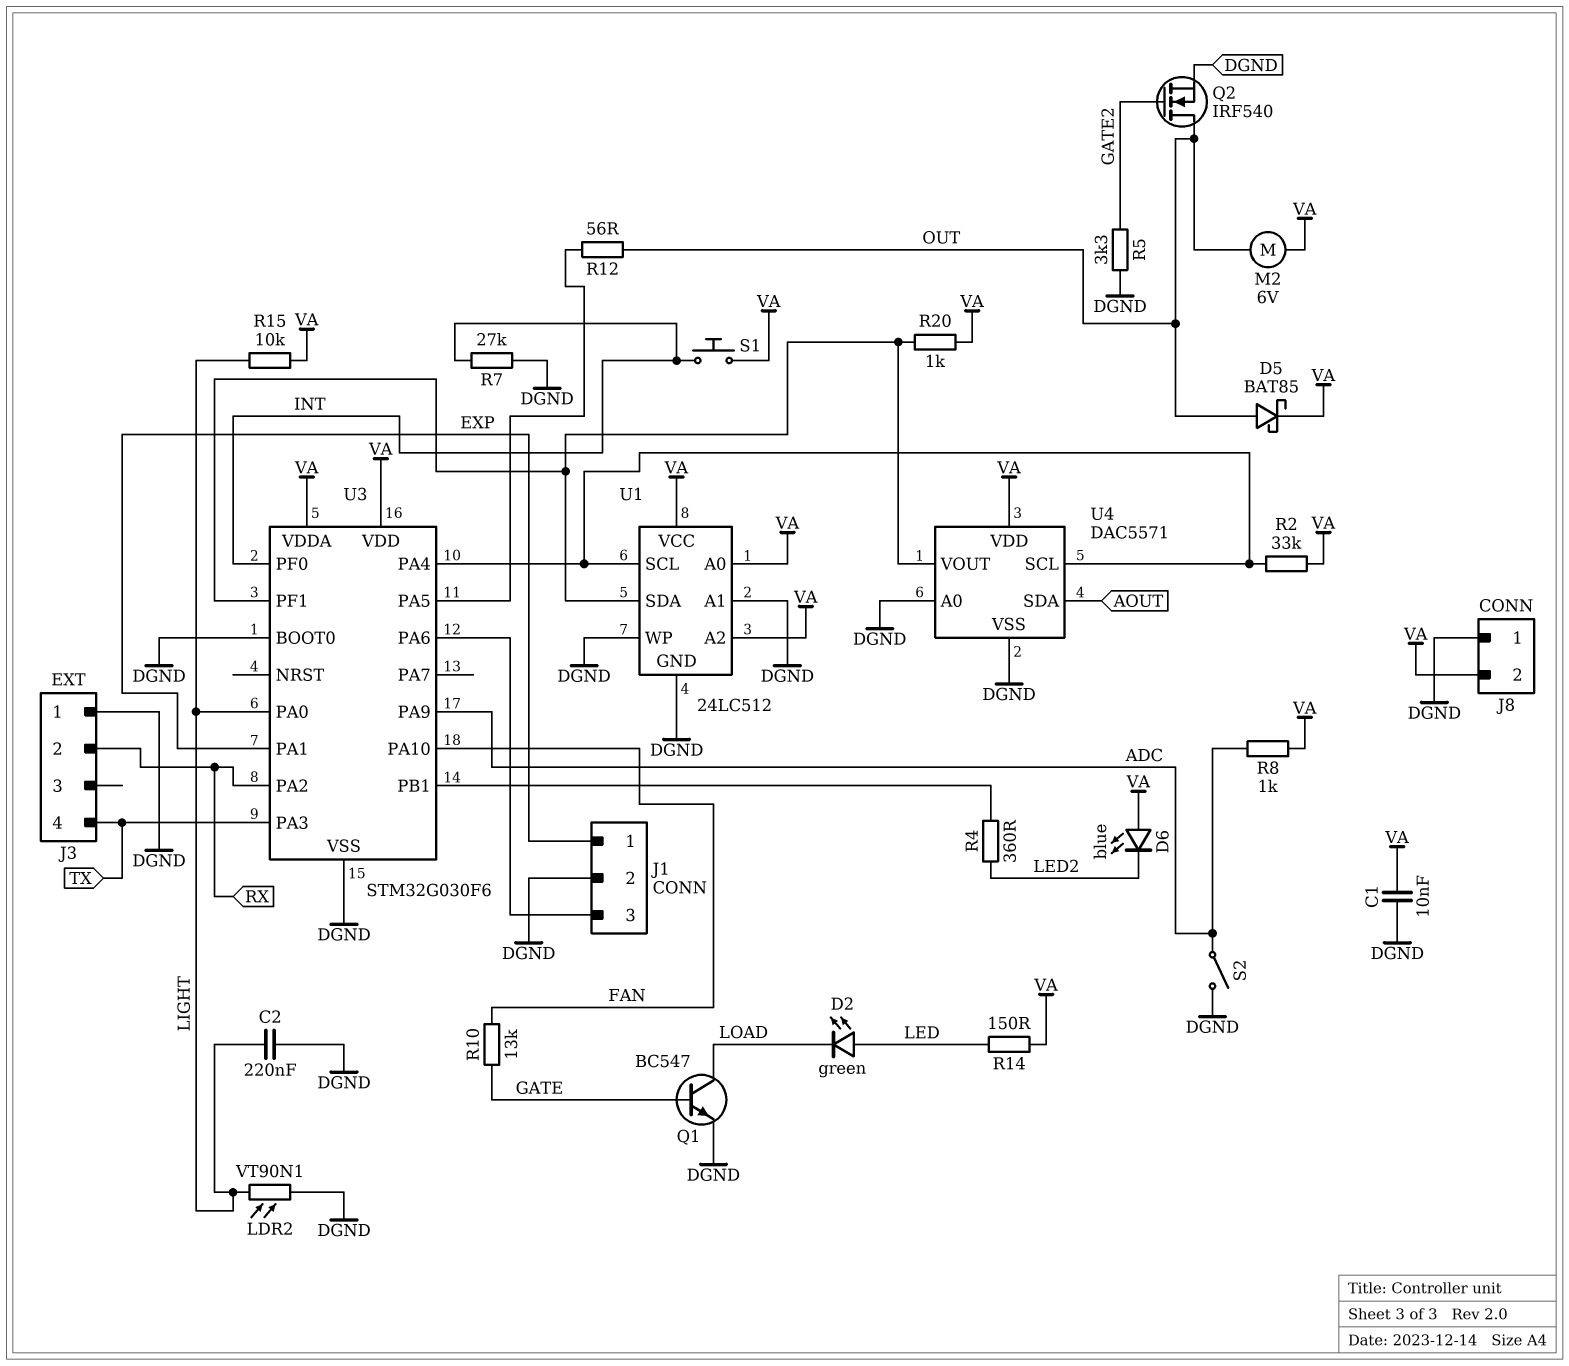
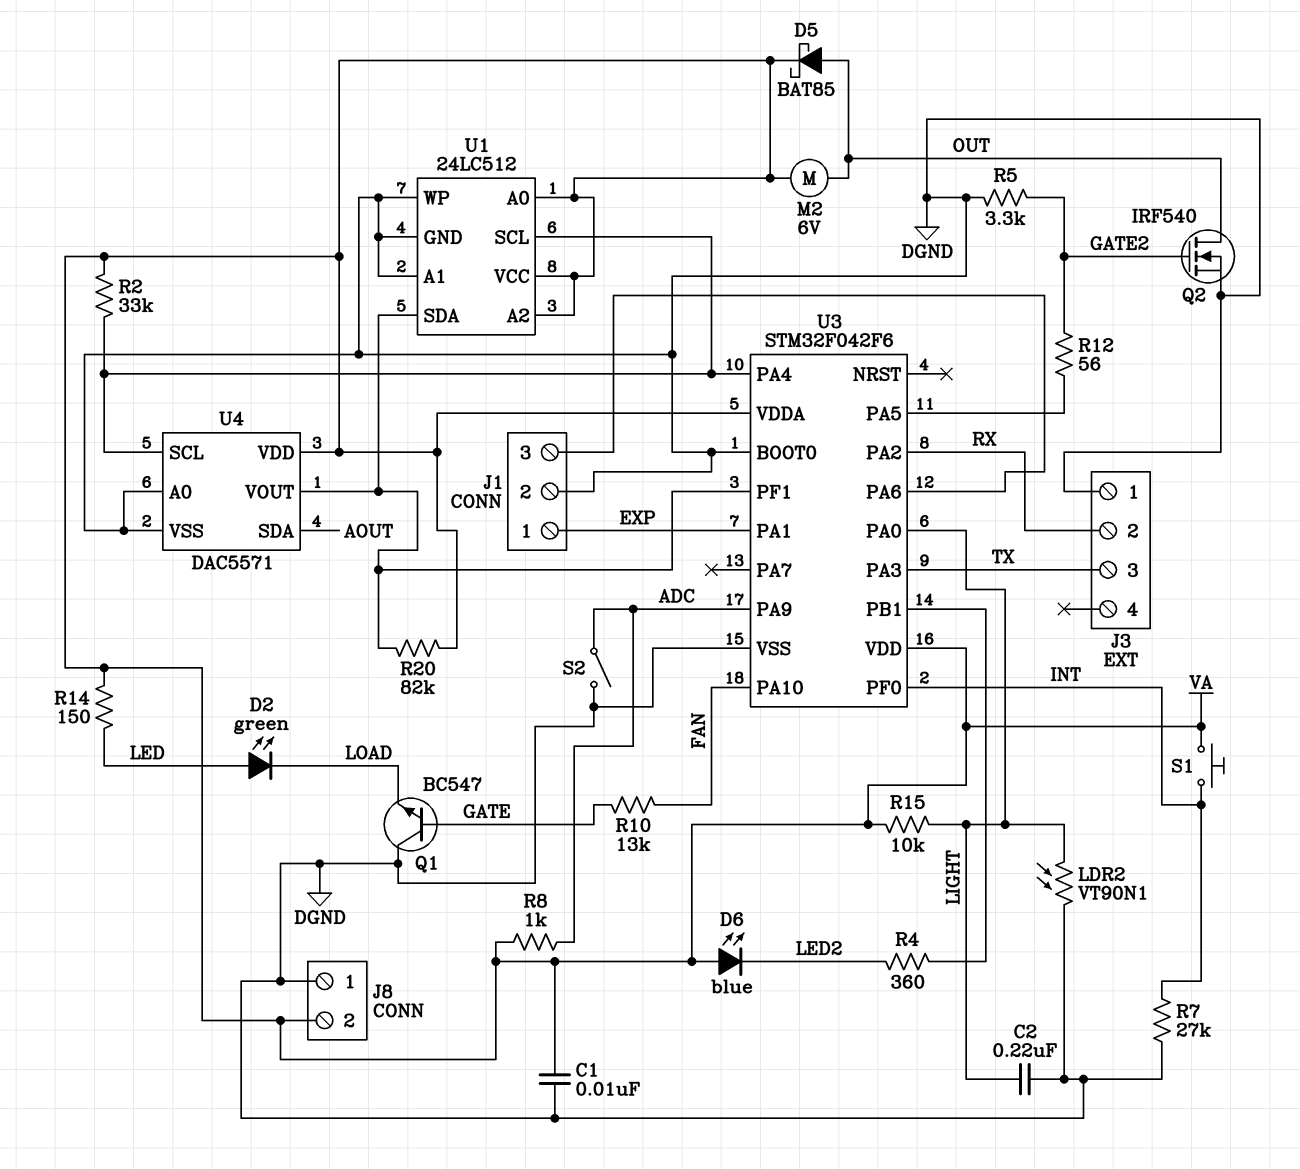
J3 pin 3: none -> TX
J3 pin 4: TX -> none
Q1: NPN BC547 (B GATE, C LOAD, E DGND) -> NPN BC547 (B GATE, C DGND, E LOAD)
R12: 56 (OUT, U3/PA5) -> 56 (GATE2, U3/PA5)
R20: 1k (U1/SDA, VA) -> 82k (U1/SDA, VA)
U3: STM32G030F6 -> STM32F042F6

